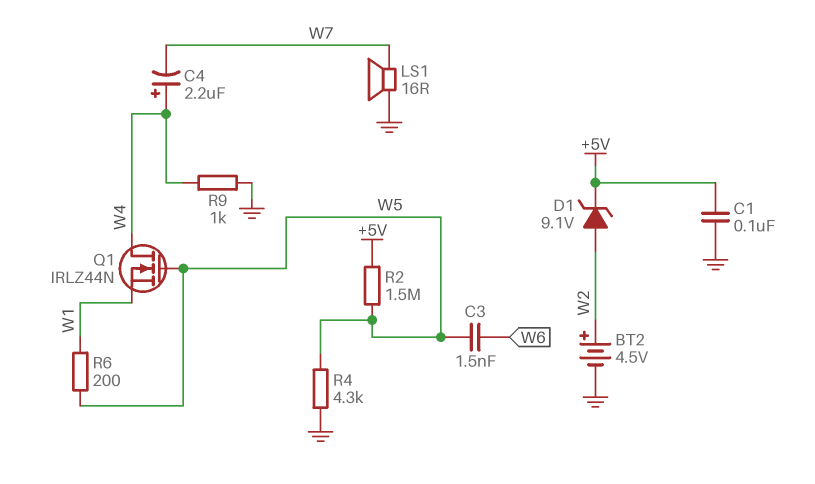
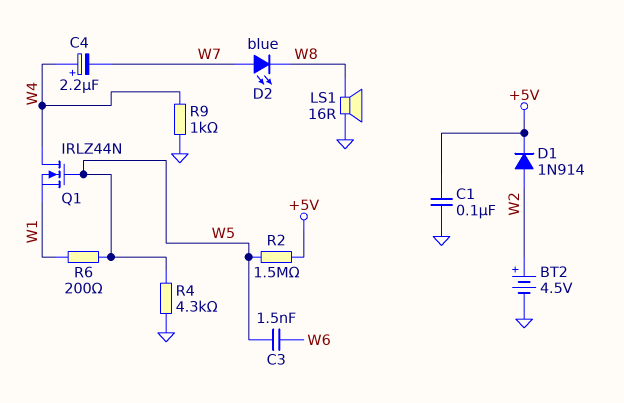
D1: zener 9.1V (A W2, K +5V) -> diode 1N914 (A W2, K +5V)
D2: none -> LED blue (A W7, K W8)
LS1: speaker 16R (GND, W7) -> speaker 16R (GND, W8)

